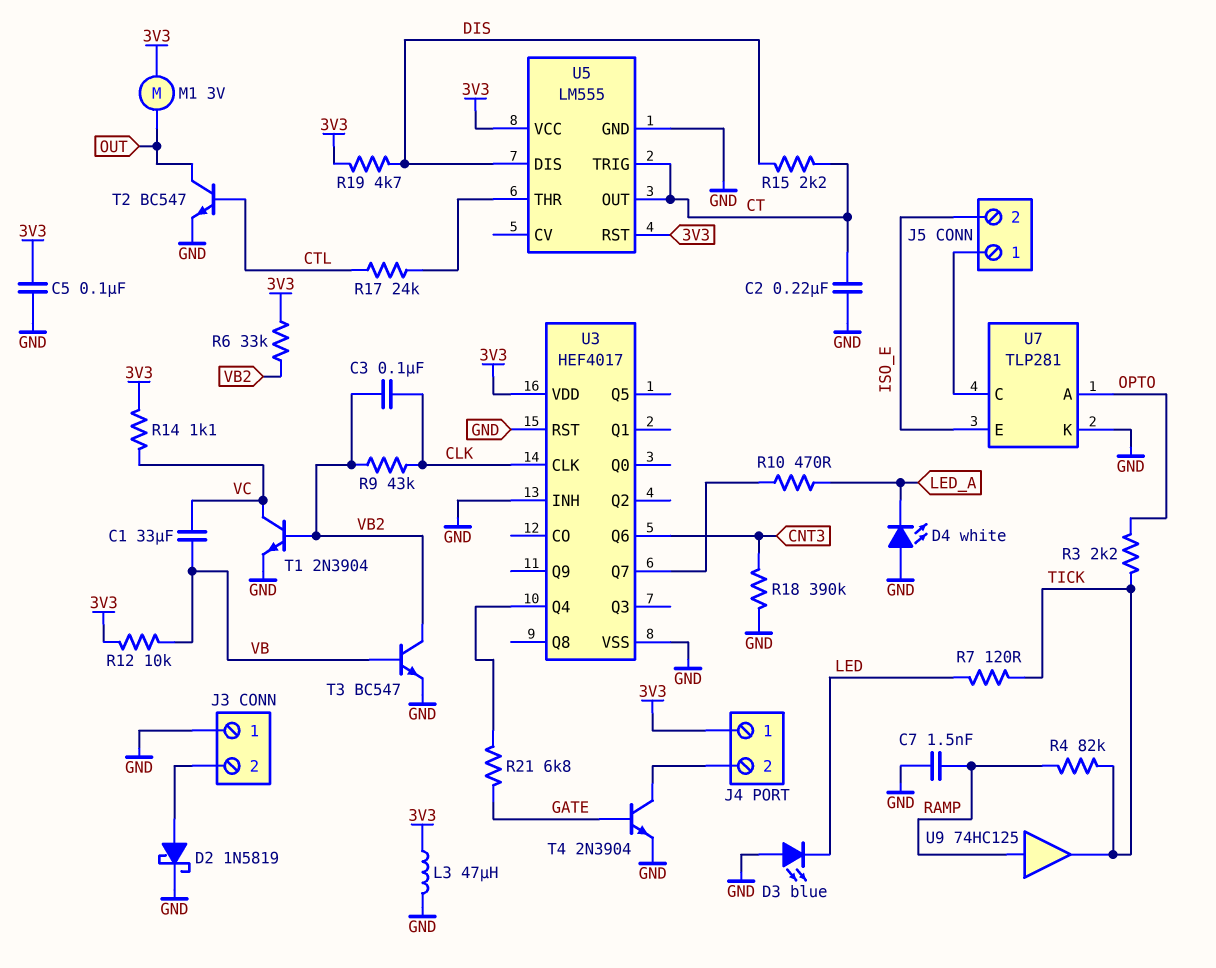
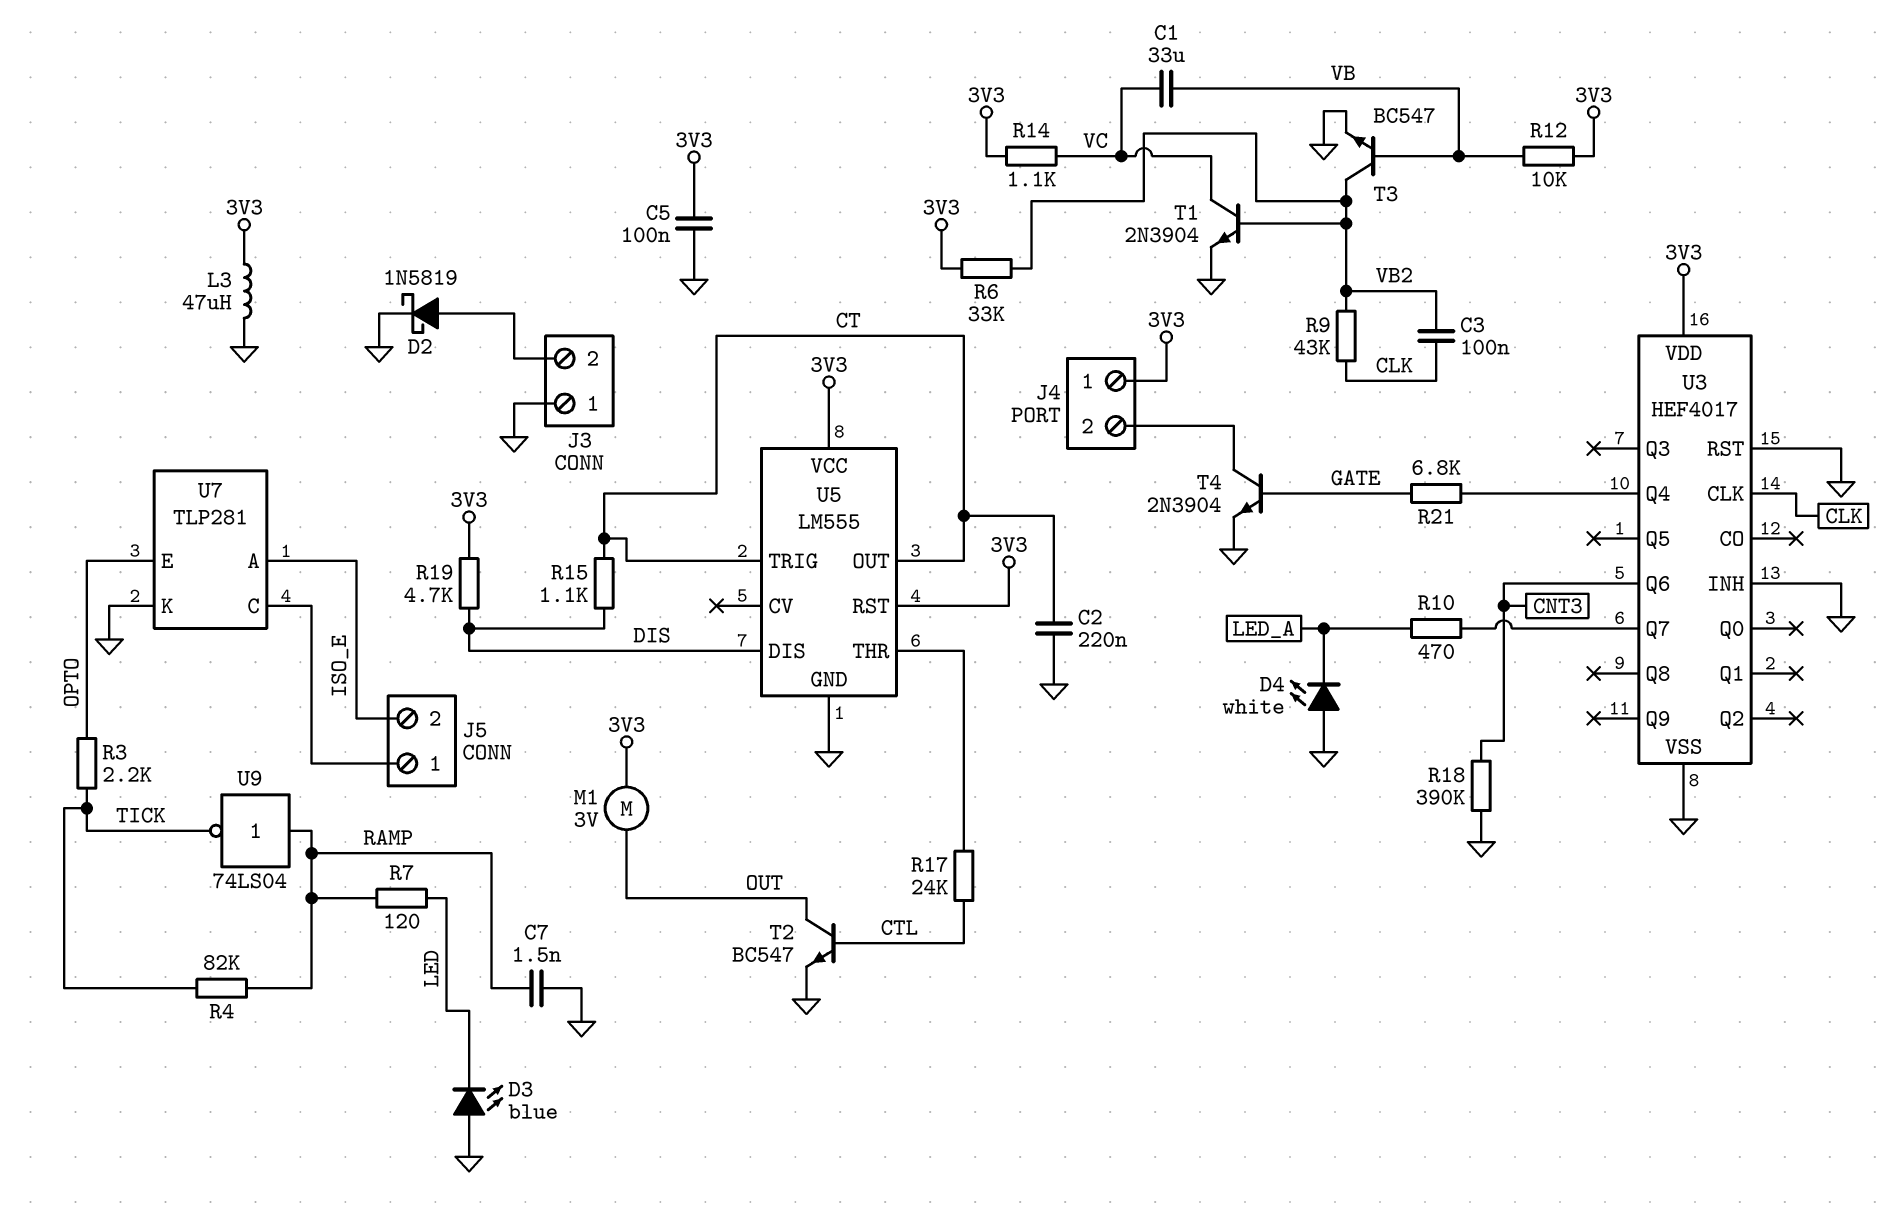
R7: 120 (LED, TICK) -> 120 (LED, RAMP)
R15: 2.2k (CT, DIS) -> 1.1k (CT, DIS)
U7 pin A: OPTO -> ISO_E
U7 pin E: ISO_E -> OPTO
U9: buffer 74HC125 (in RAMP, out TICK) -> NOT 74LS04 (in RAMP, out TICK)

